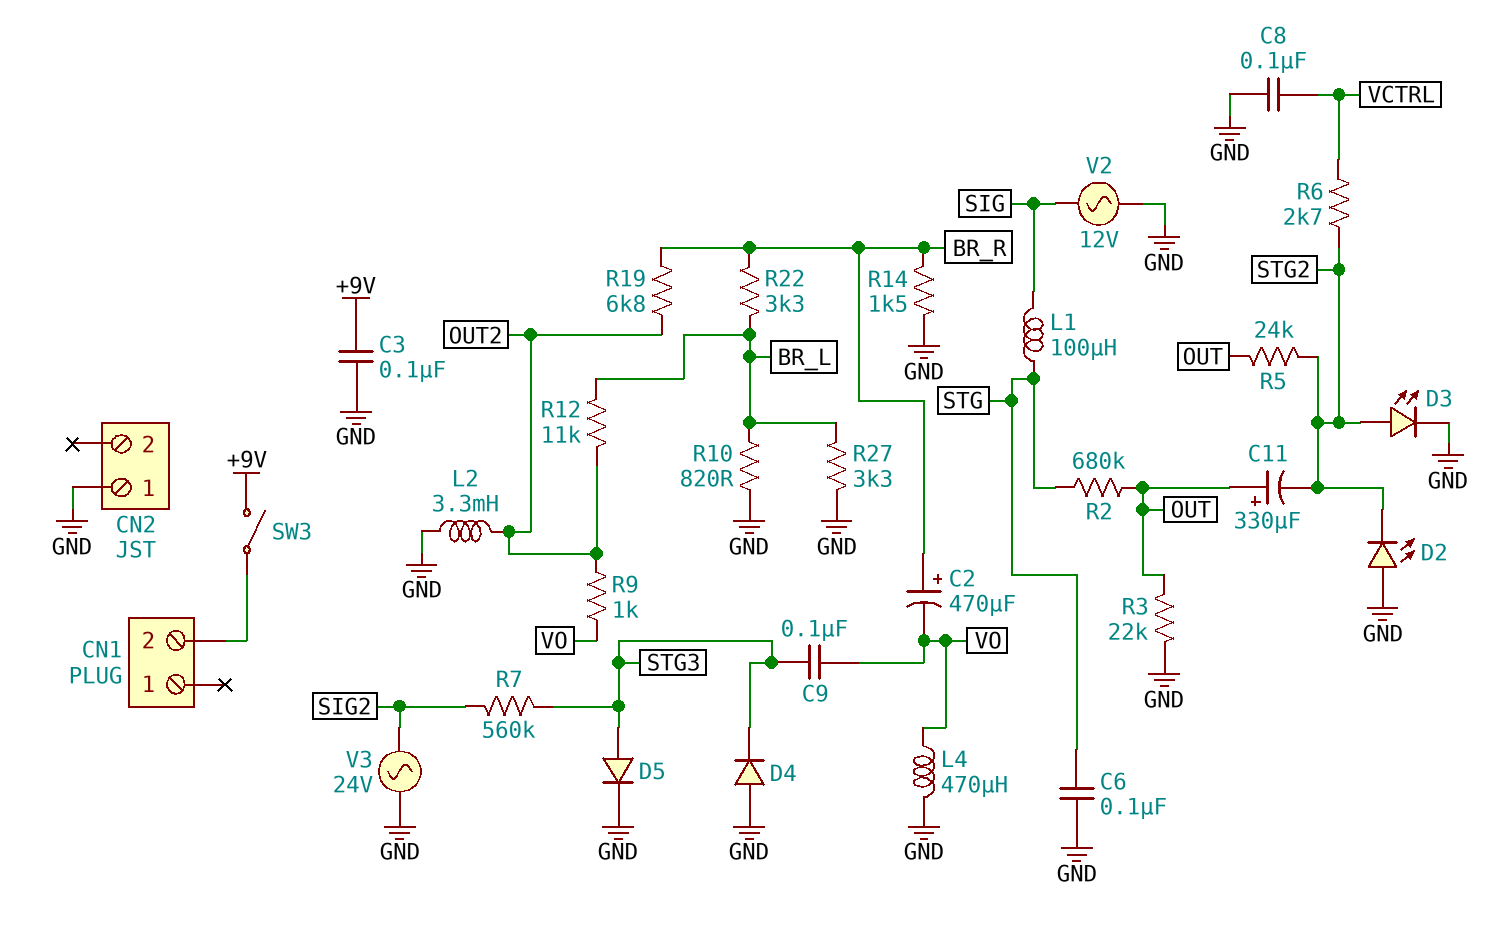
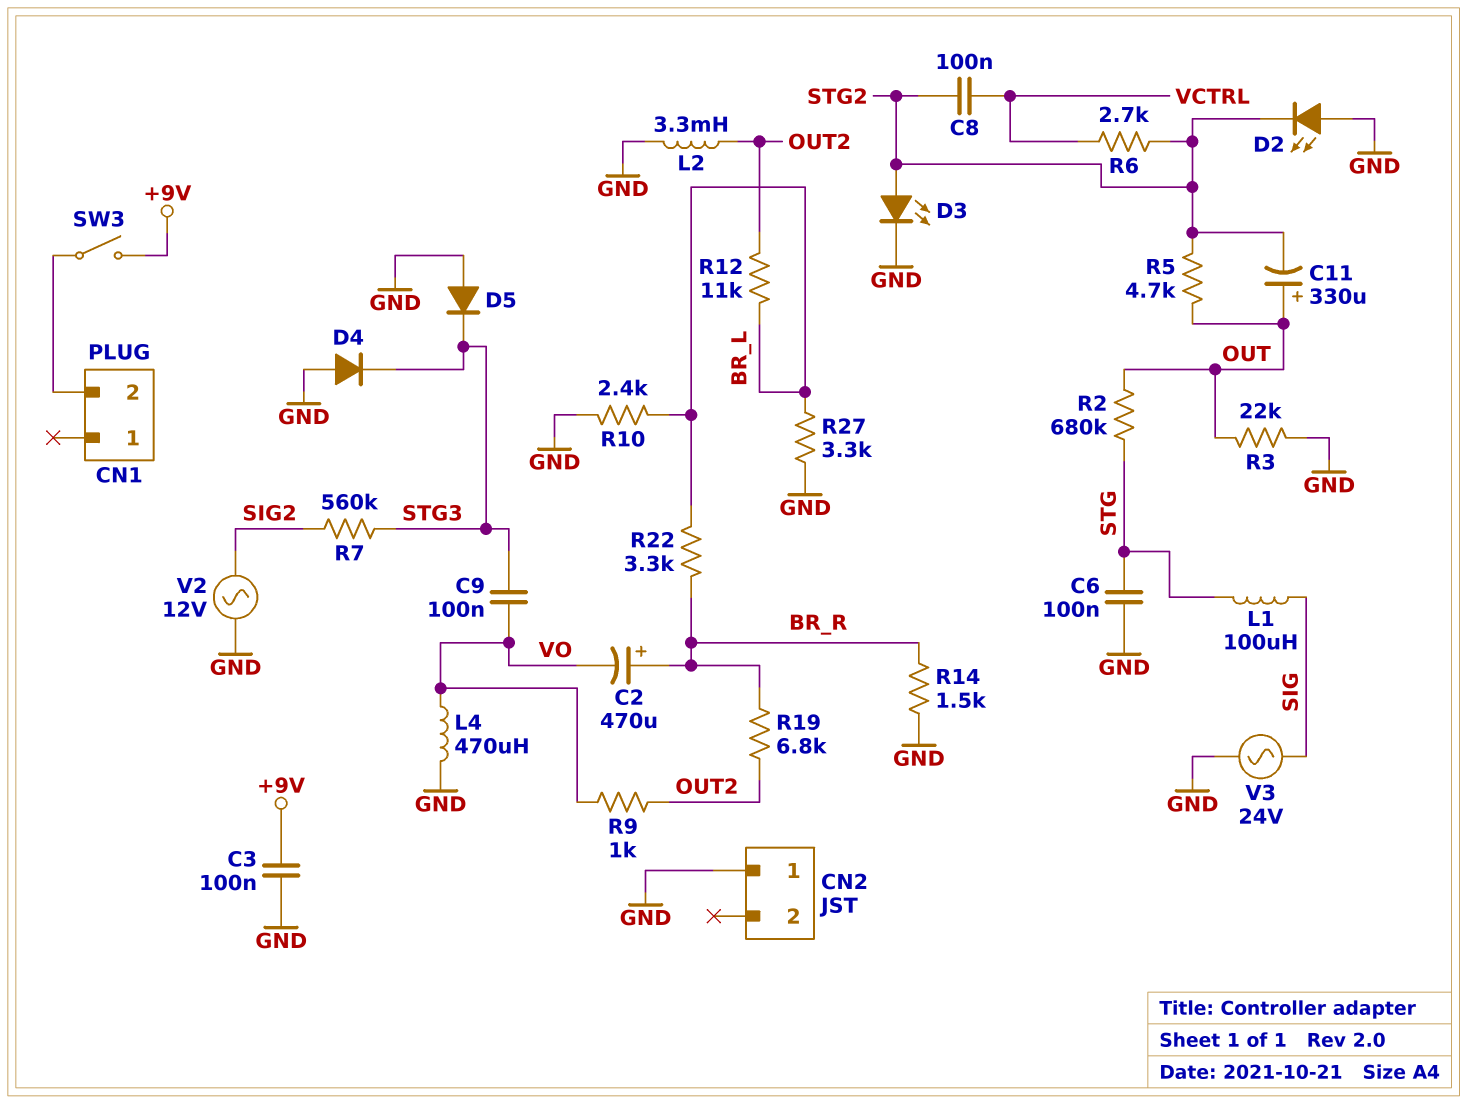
C8: 100nF (GND, VCTRL) -> 100nF (STG2, VCTRL)
D5: diode (A STG3, K GND) -> diode (A GND, K STG3)
R5: 24k (OUT, STG2) -> 4.7k (OUT, STG2)
R10: 820 (BR_L, GND) -> 2.4k (BR_L, GND)
V2: AC 12V (GND, SIG) -> AC 12V (GND, SIG2)
V3: AC 24V (GND, SIG2) -> AC 24V (GND, SIG)

